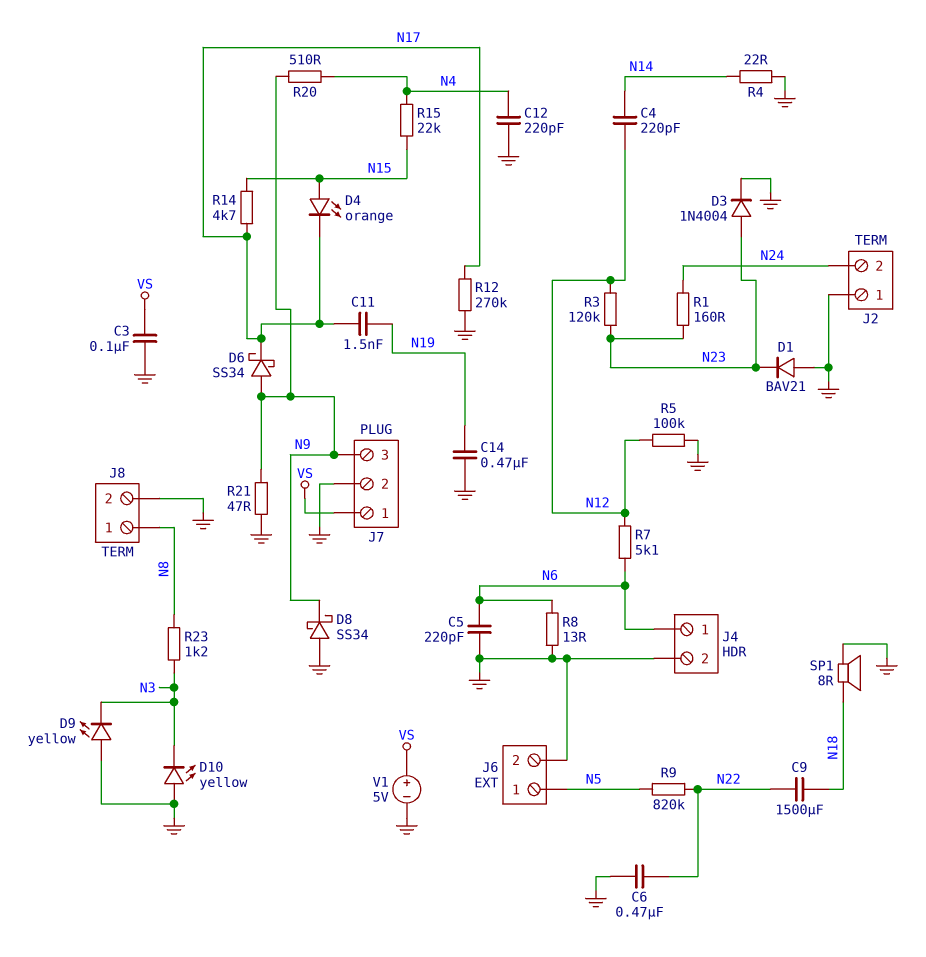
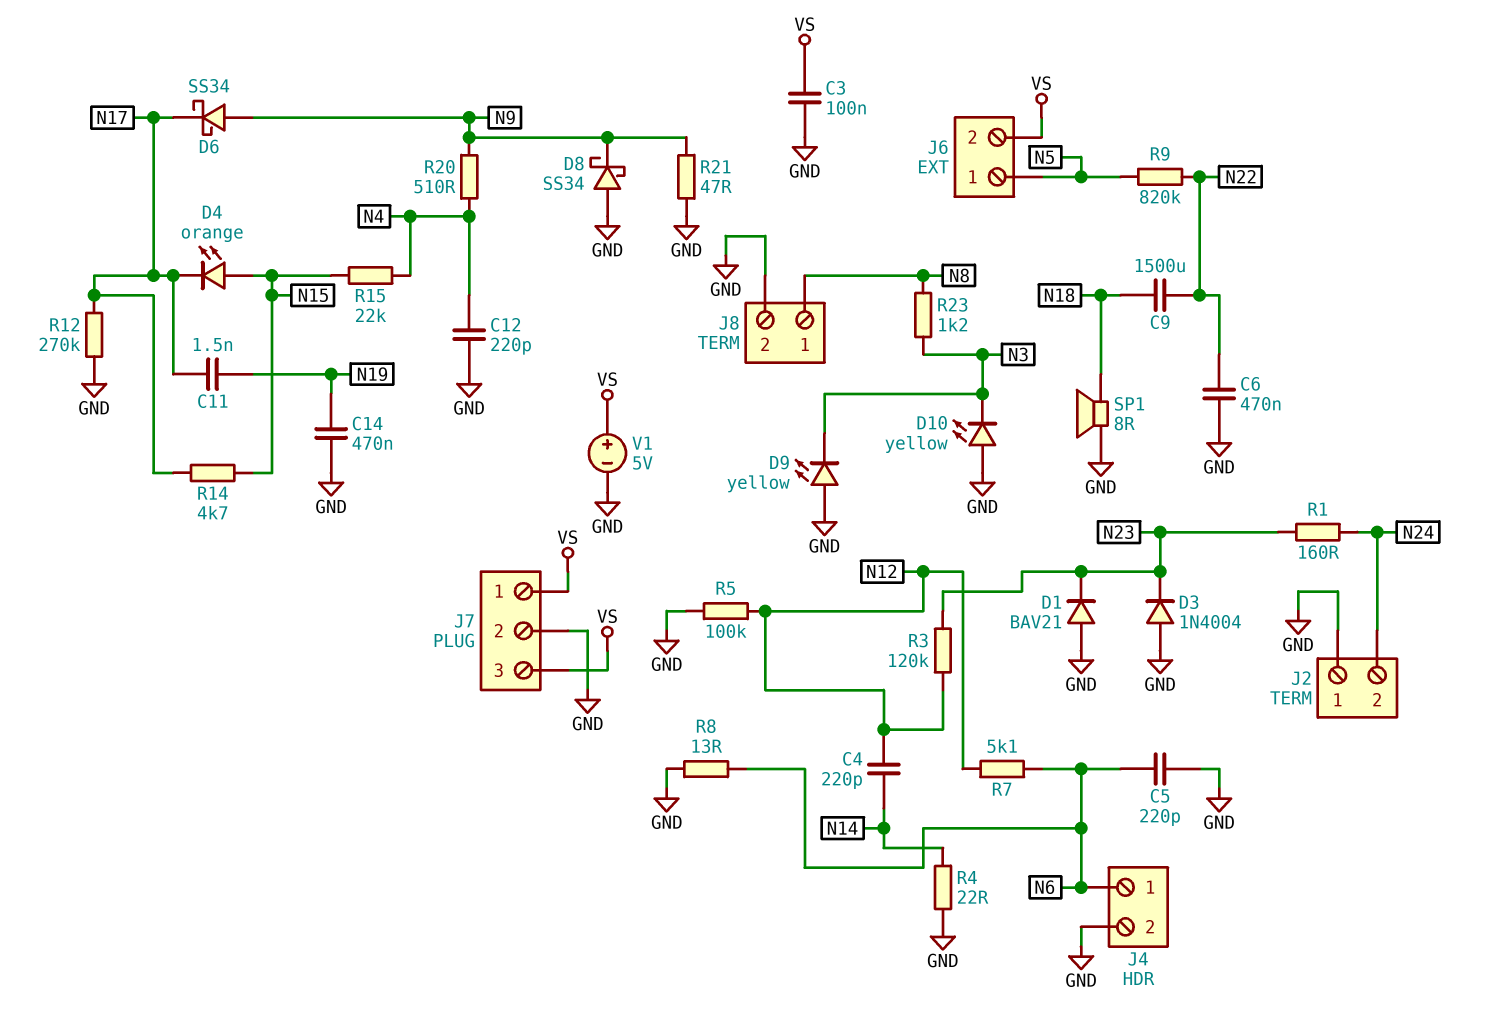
D3: diode 1N4004 (A N23, K GND) -> diode 1N4004 (A GND, K N23)
J6 pin 2: GND -> VS
J7 pin 3: N9 -> VS

